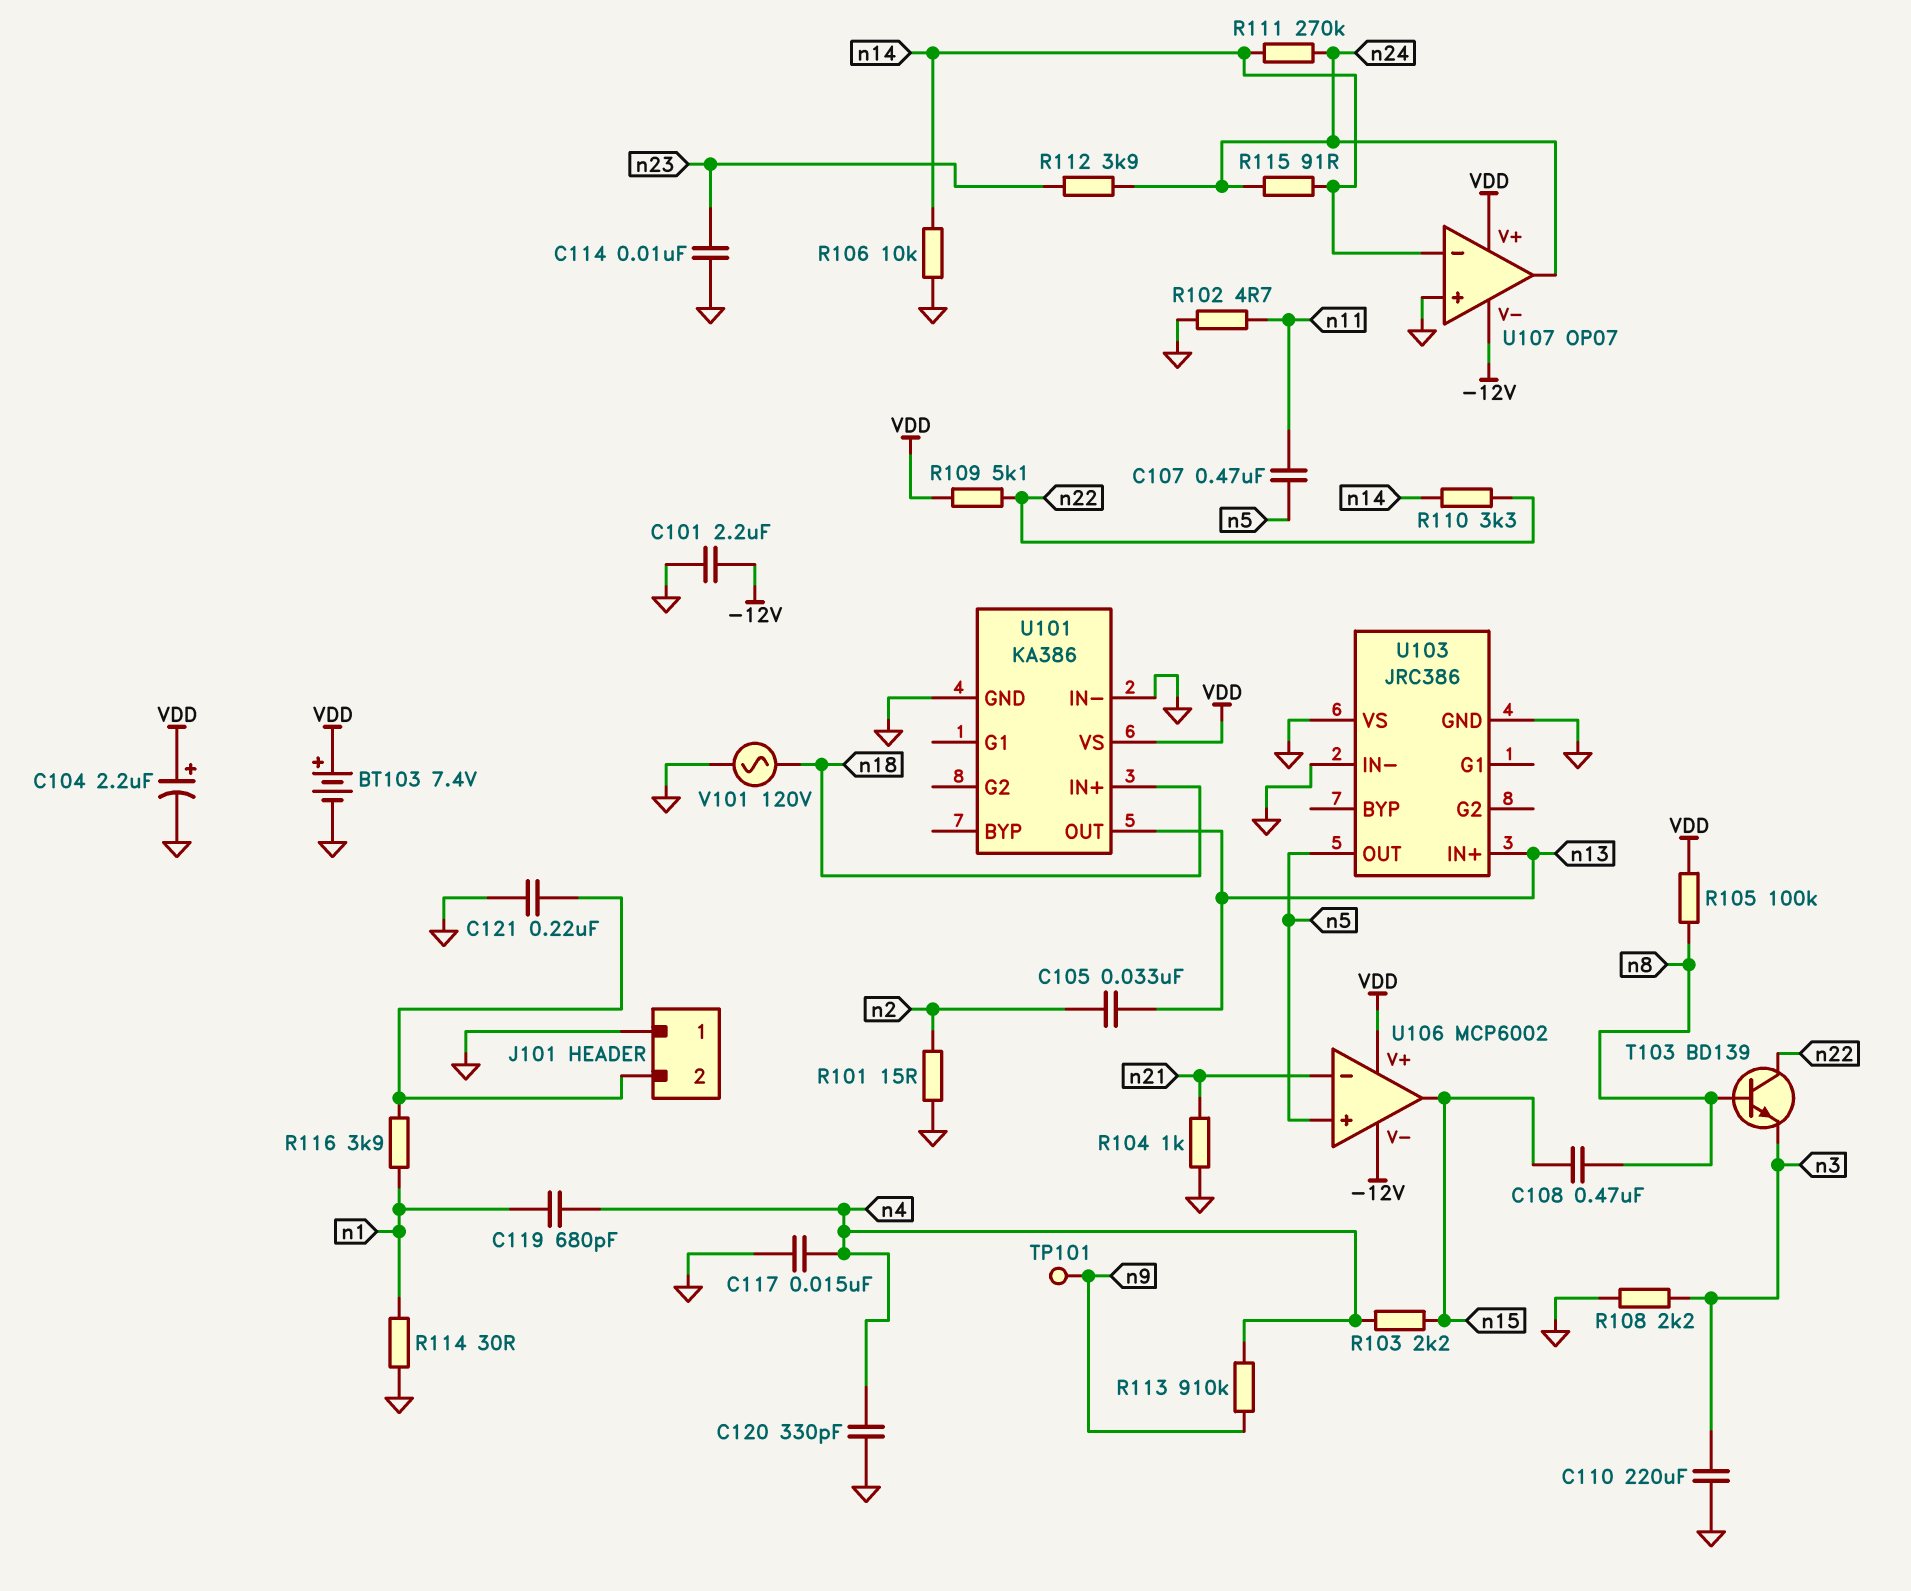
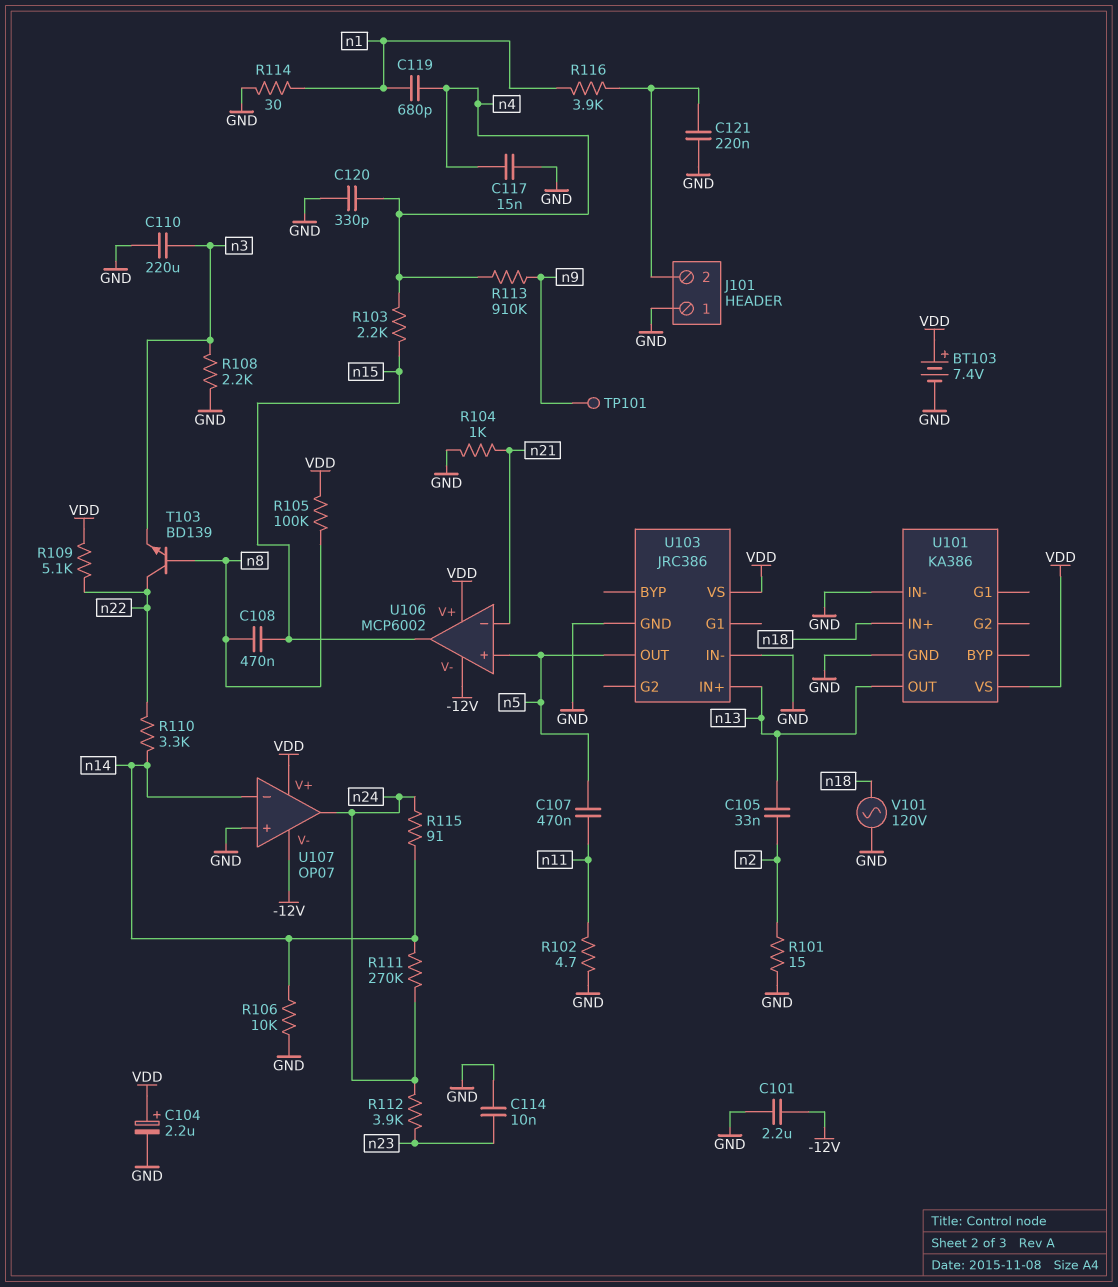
U103 pin VS: GND -> VDD

